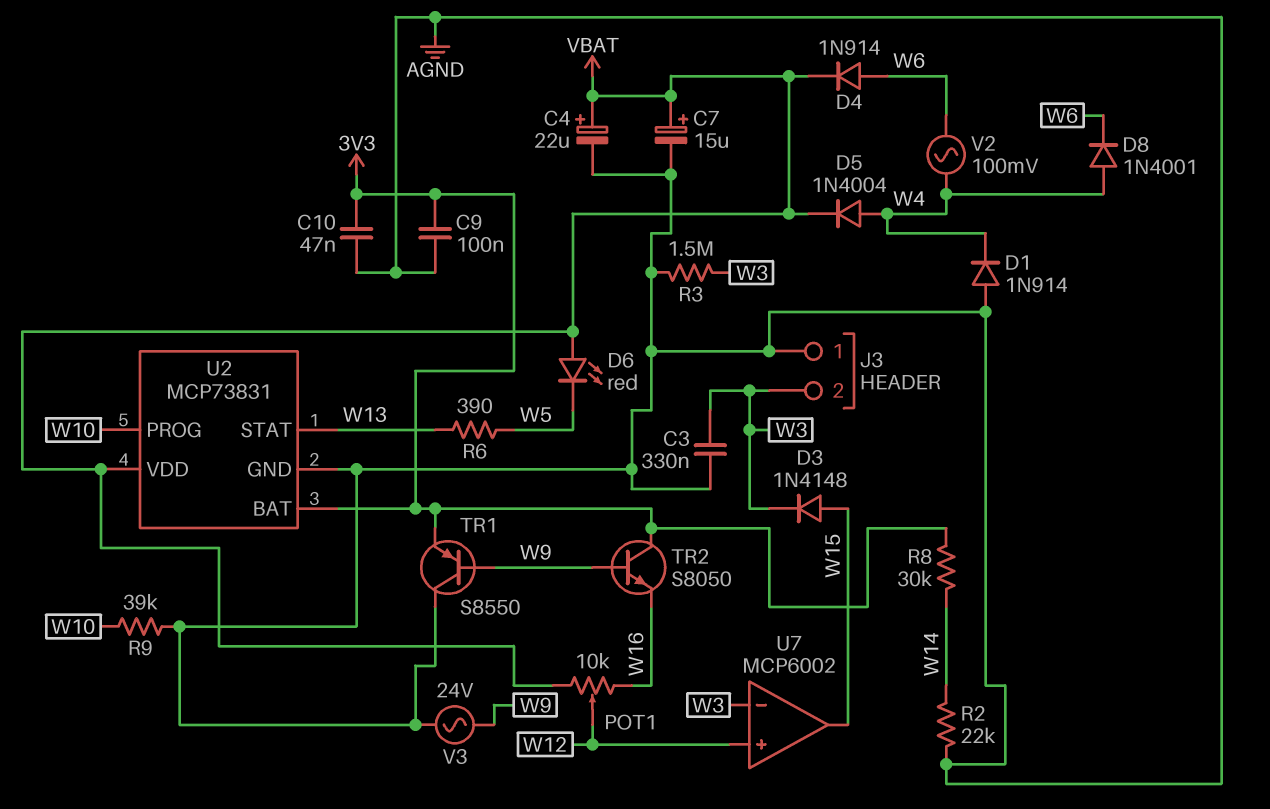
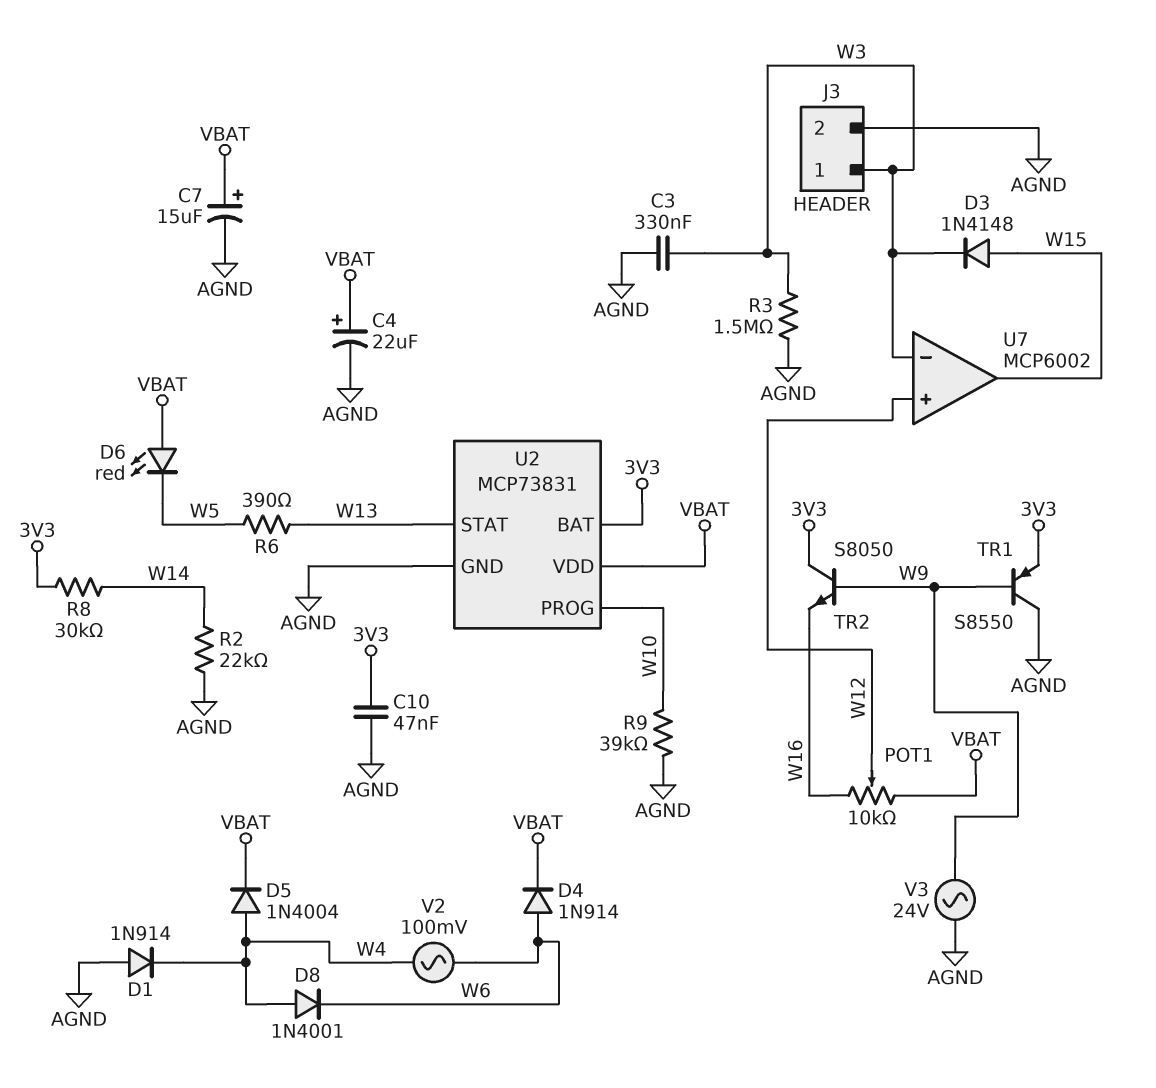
C9: 100nF (3V3, AGND) -> none
J3 pin 1: AGND -> W3
J3 pin 2: W3 -> AGND

